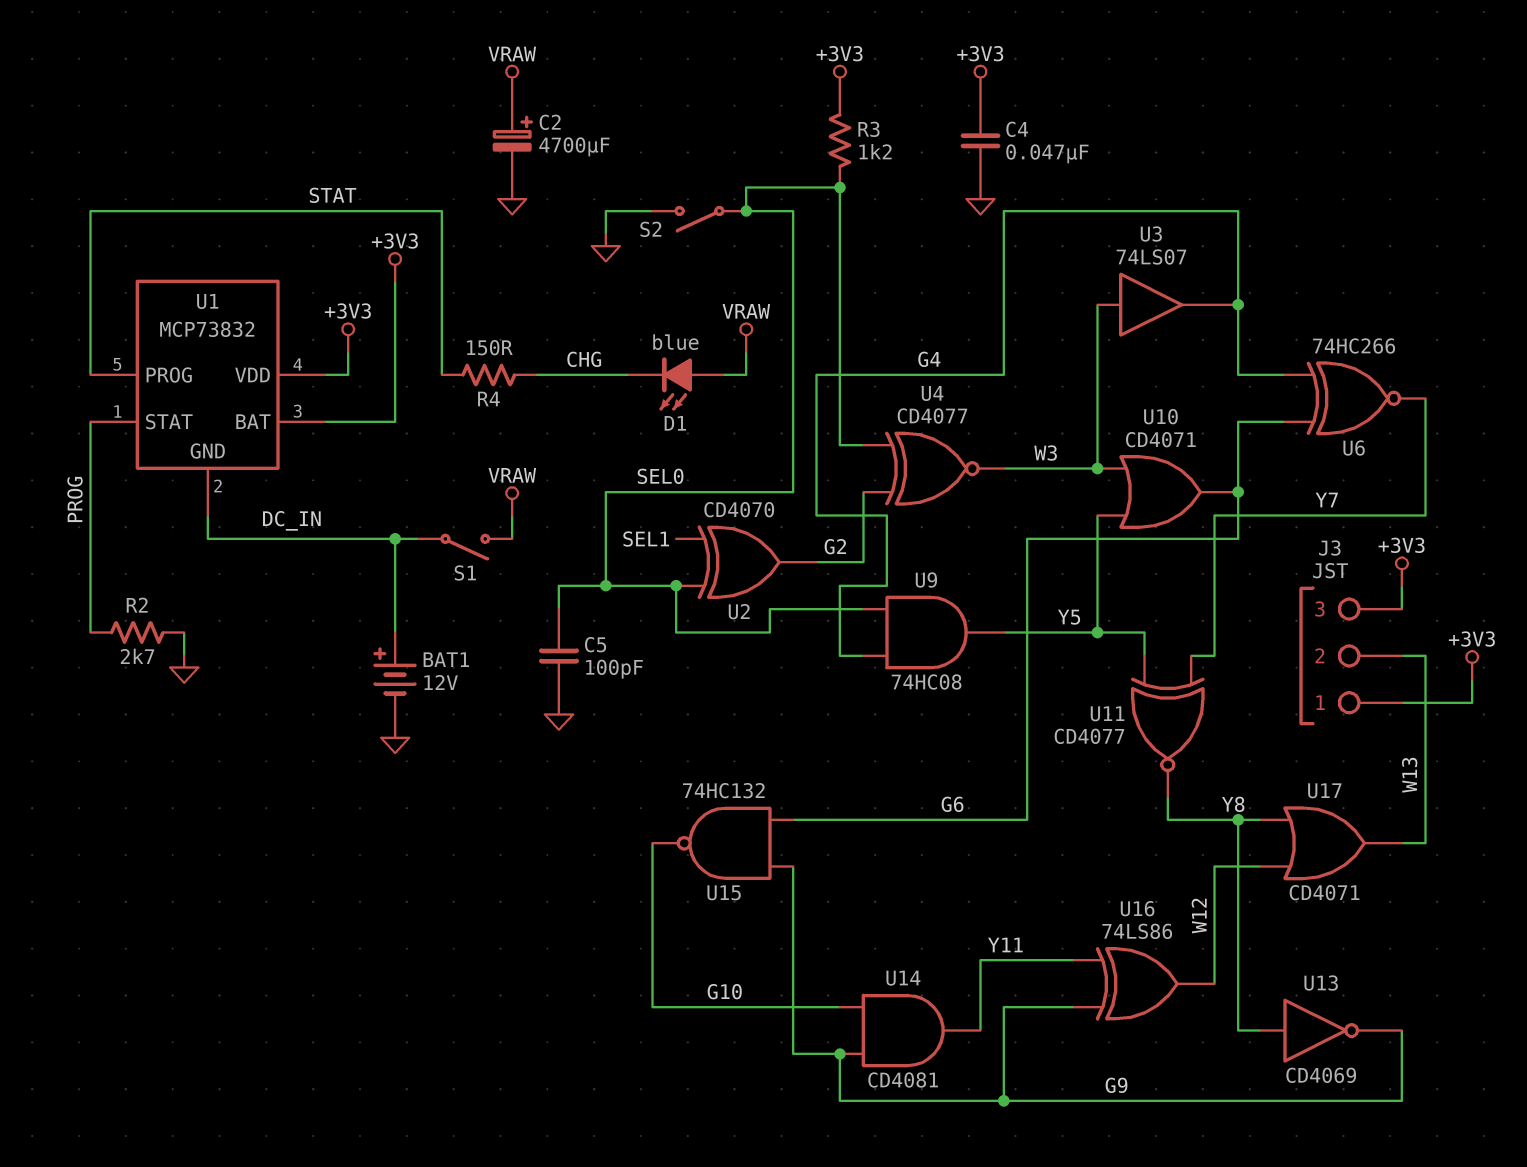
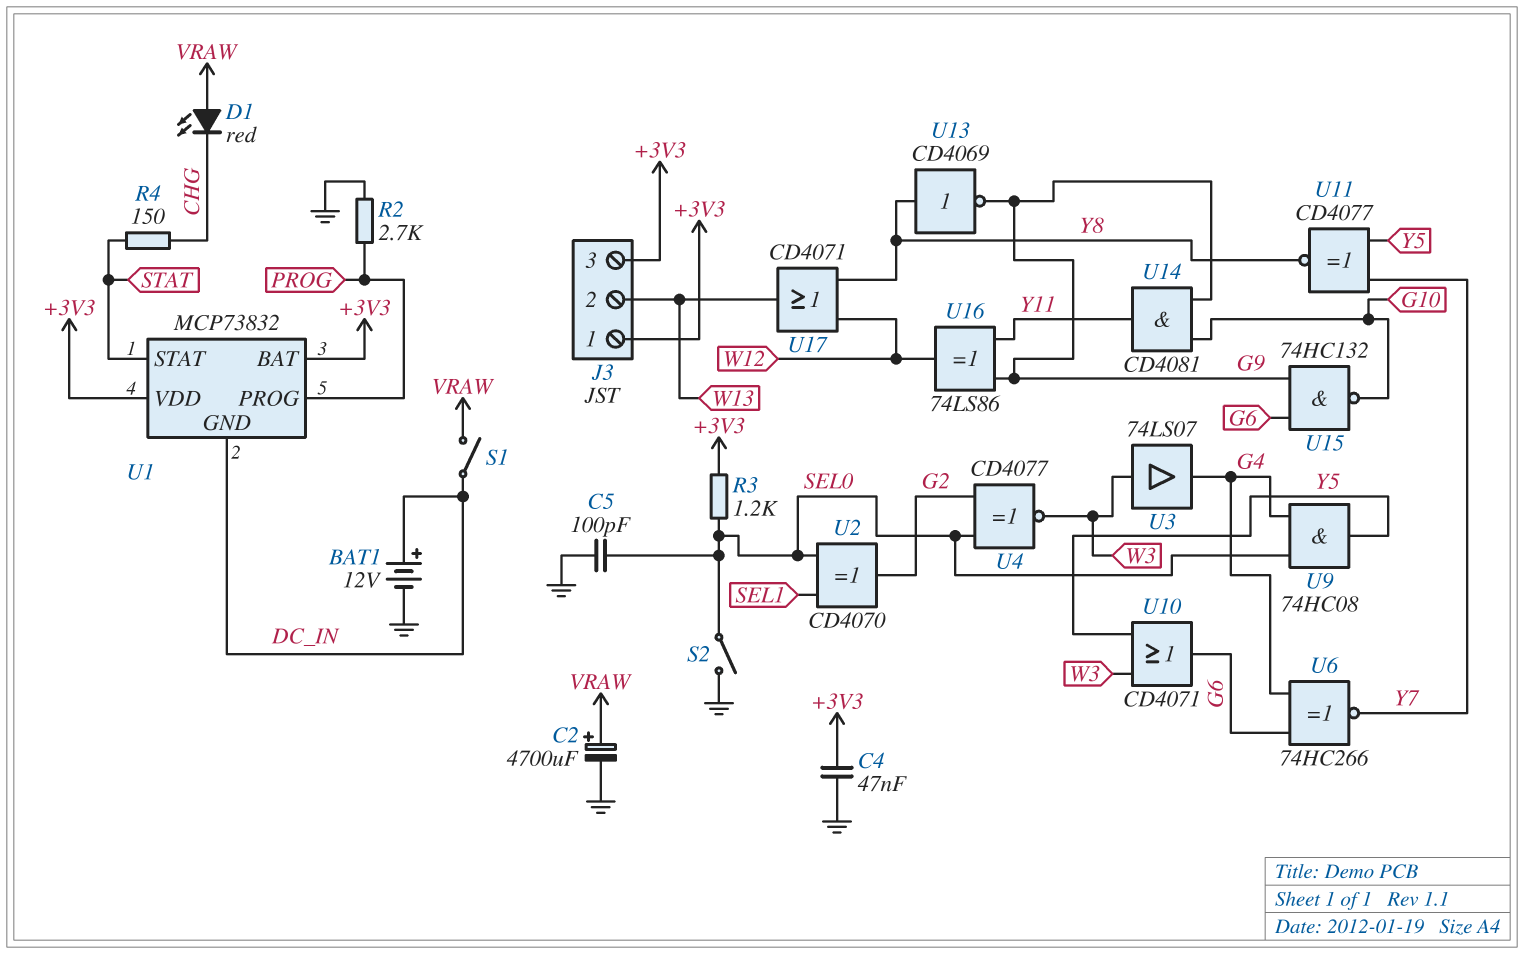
D1: LED blue (A VRAW, K CHG) -> LED red (A VRAW, K CHG)
U1 pin PROG: STAT -> PROG
U1 pin STAT: PROG -> STAT

